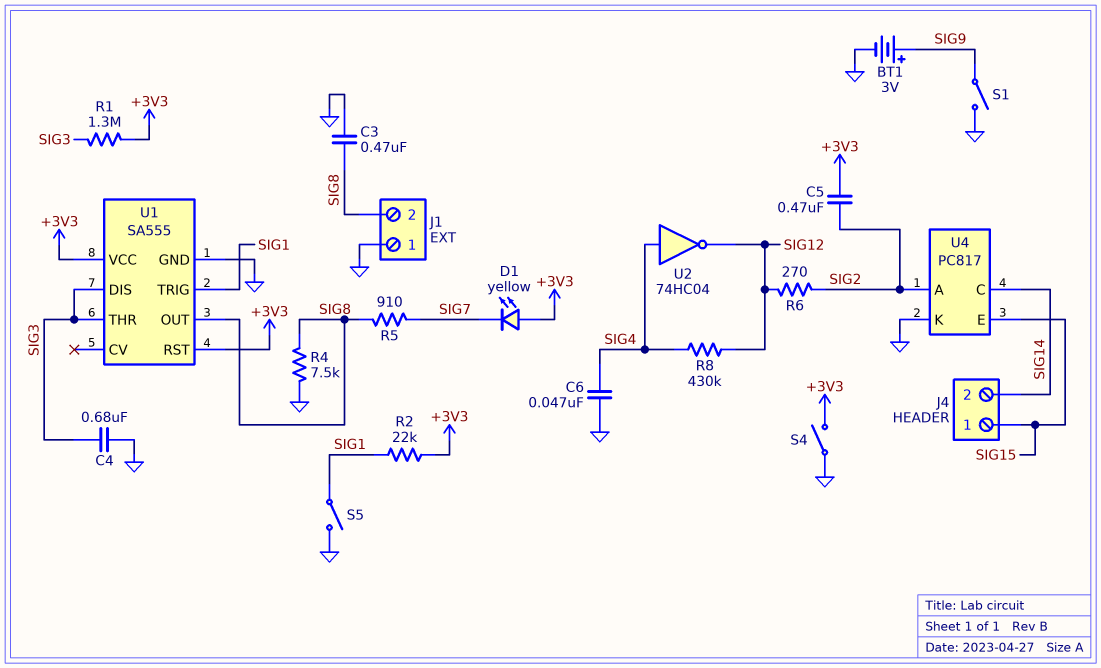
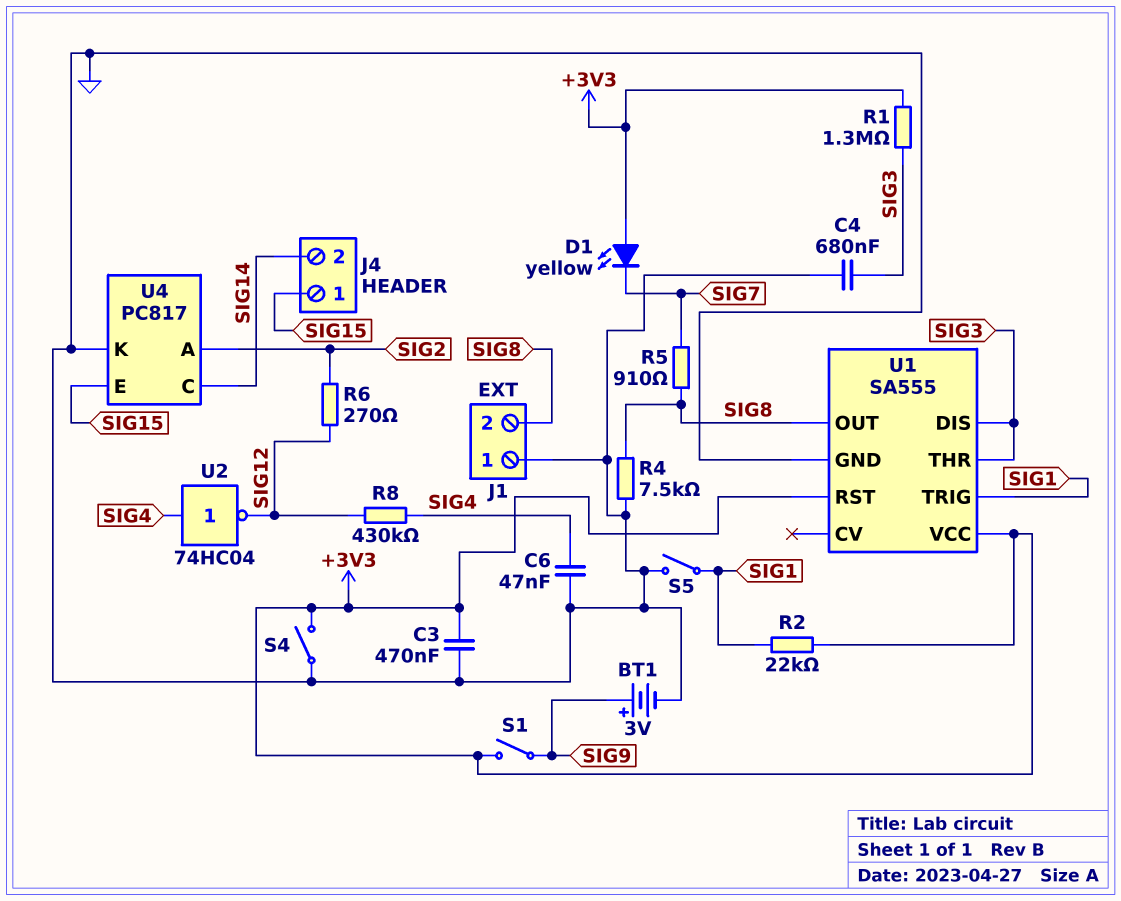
C3: 470nF (GND, SIG8) -> 470nF (+3V3, GND)
C5: 470nF (+3V3, SIG2) -> none
S1: switch (GND, SIG9) -> switch (+3V3, SIG9)

